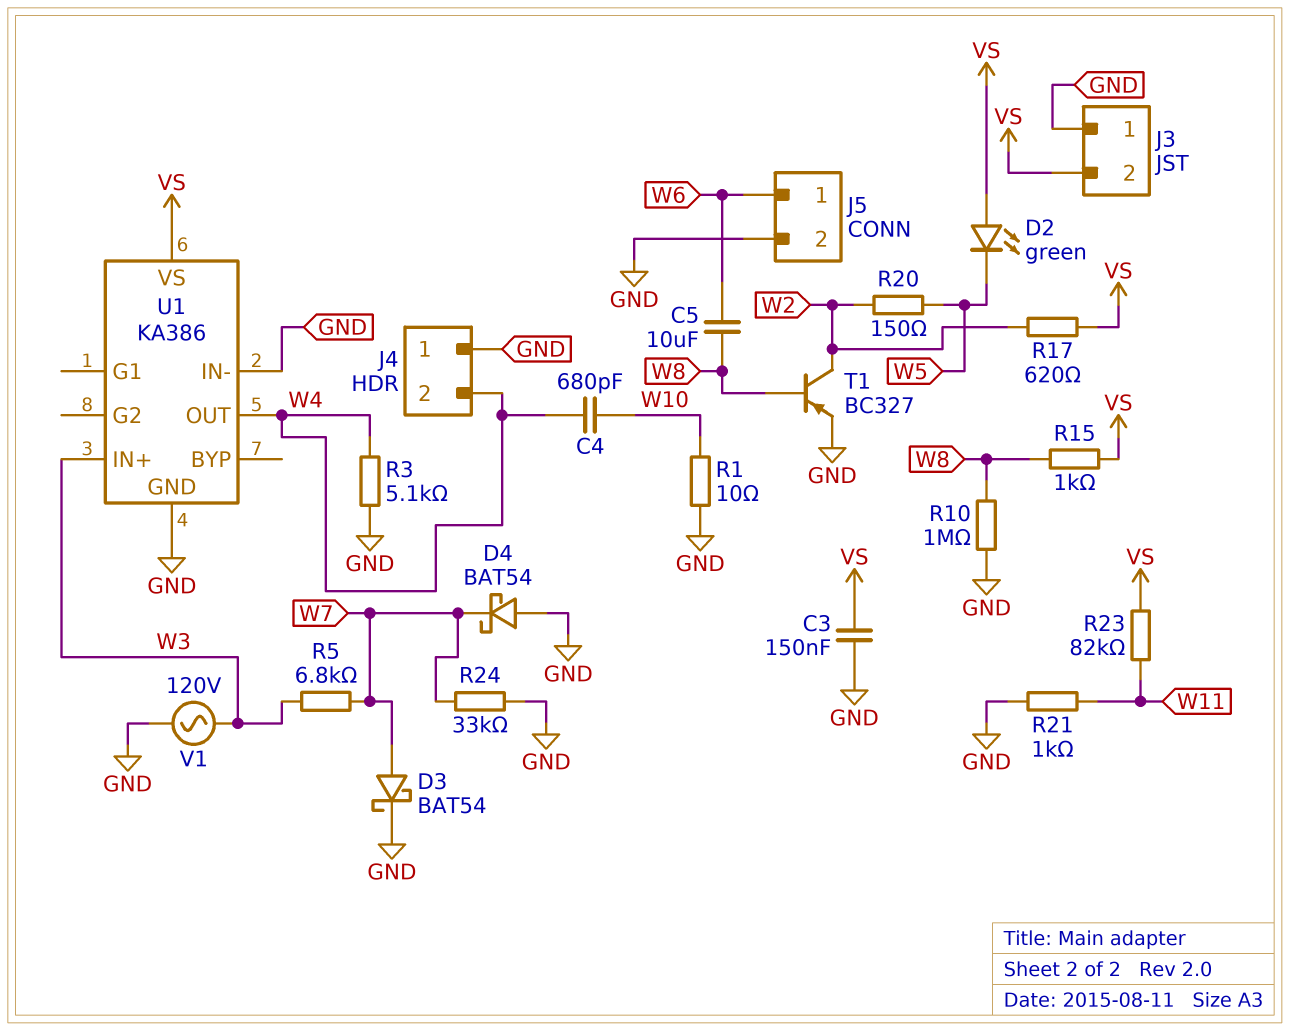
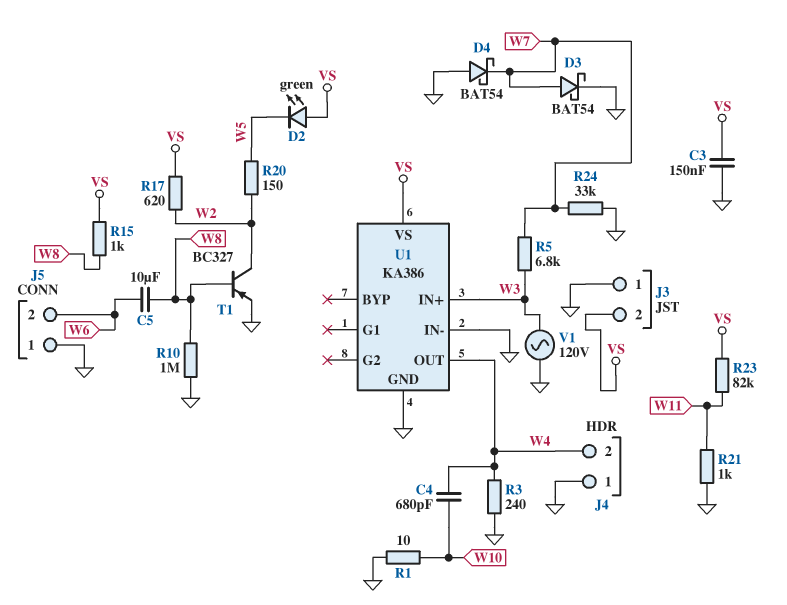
J5 pin 1: W6 -> GND
J5 pin 2: GND -> W6
R3: 5.1k (GND, W4) -> 240 (GND, W4)

